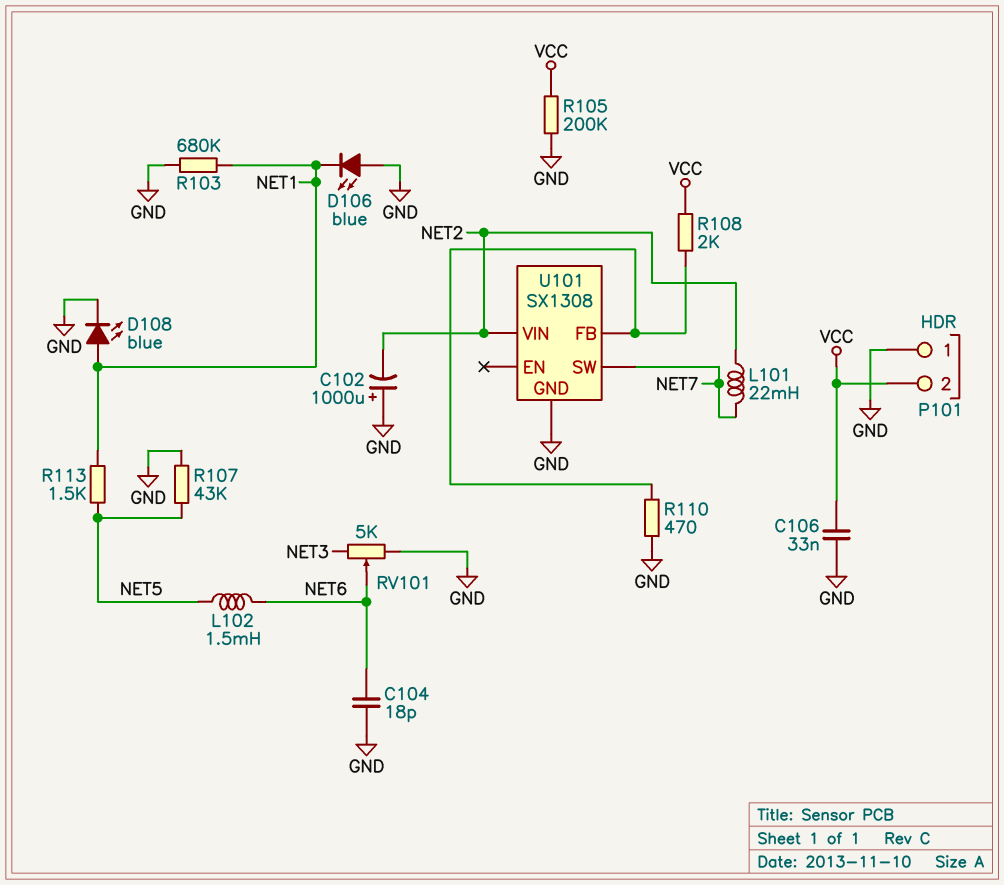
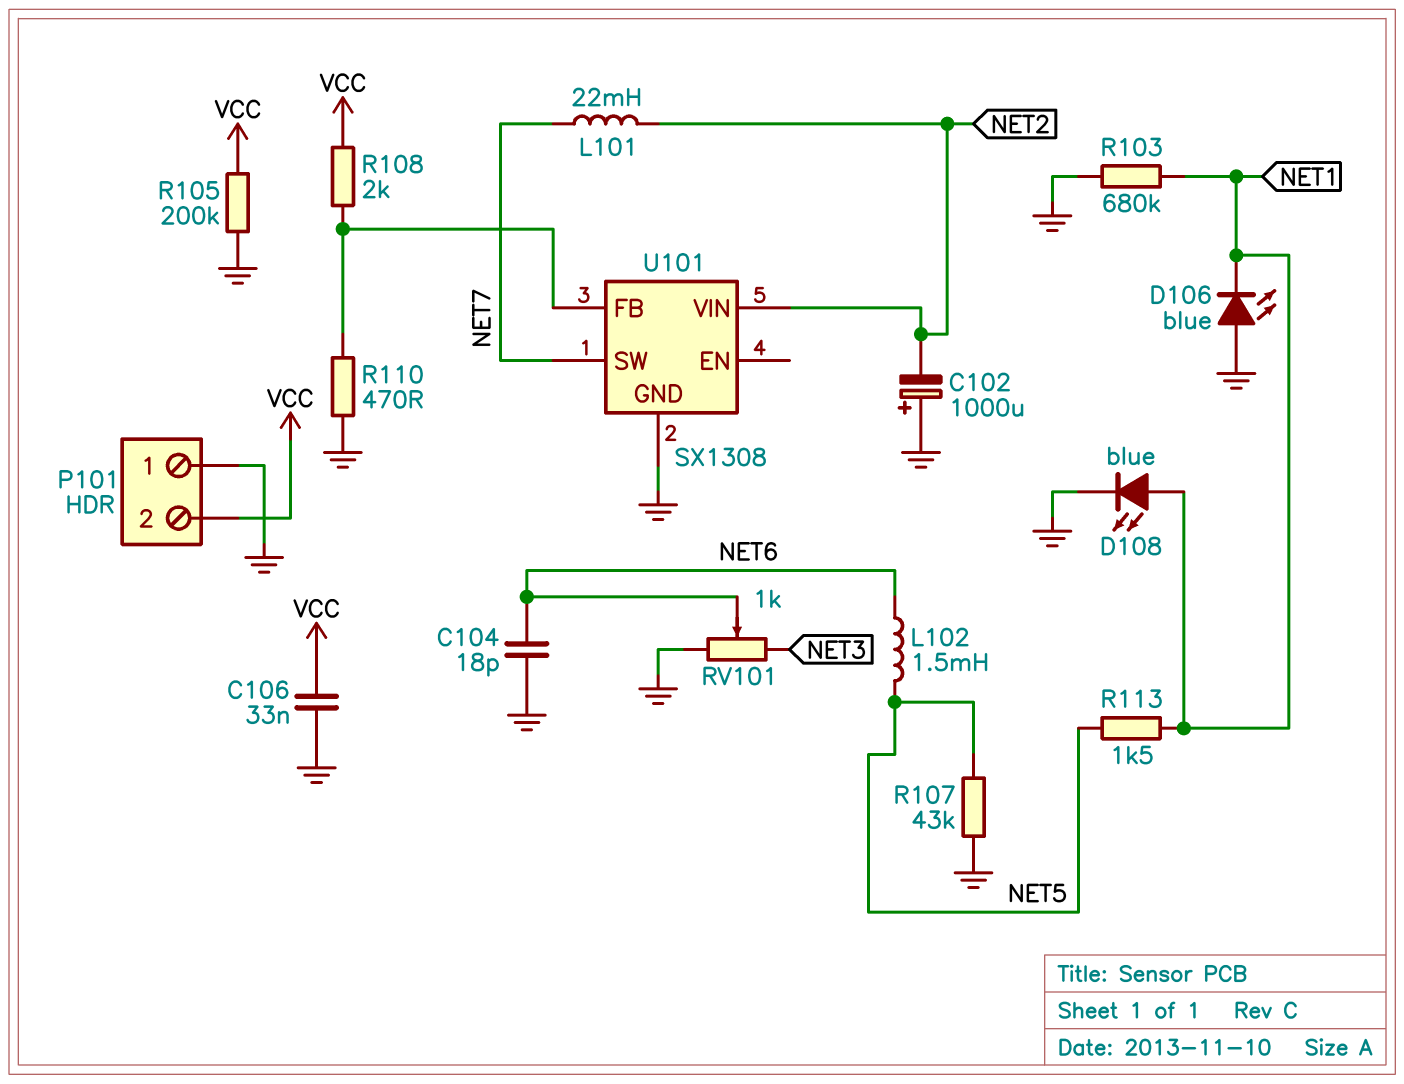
RV101: 5k (GND, NET3, wiper NET6) -> 1k (GND, NET3, wiper NET6)

